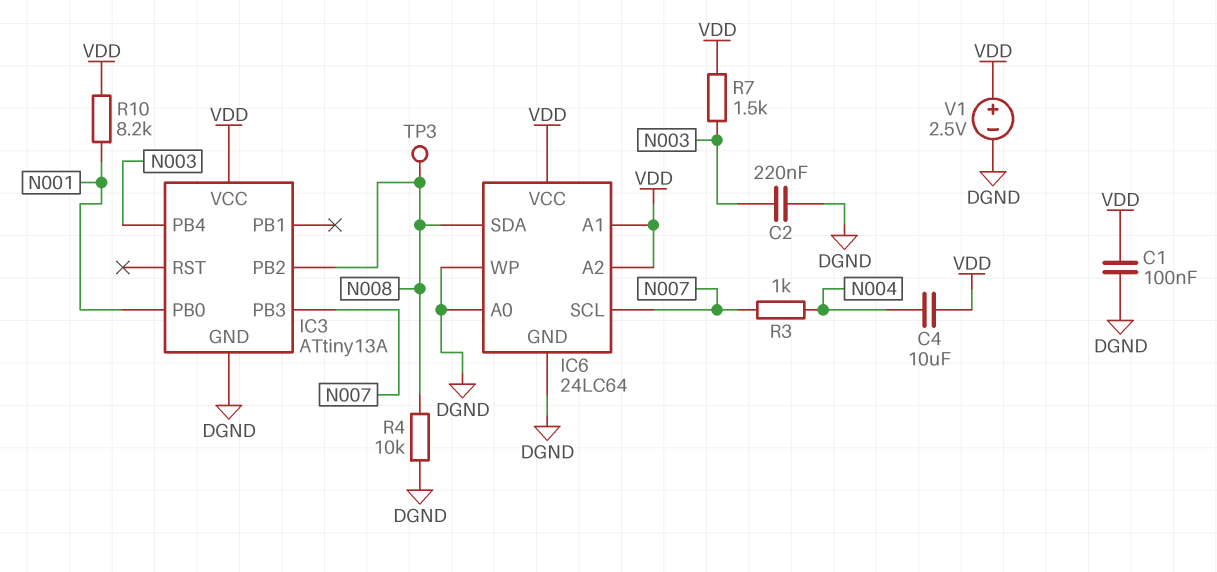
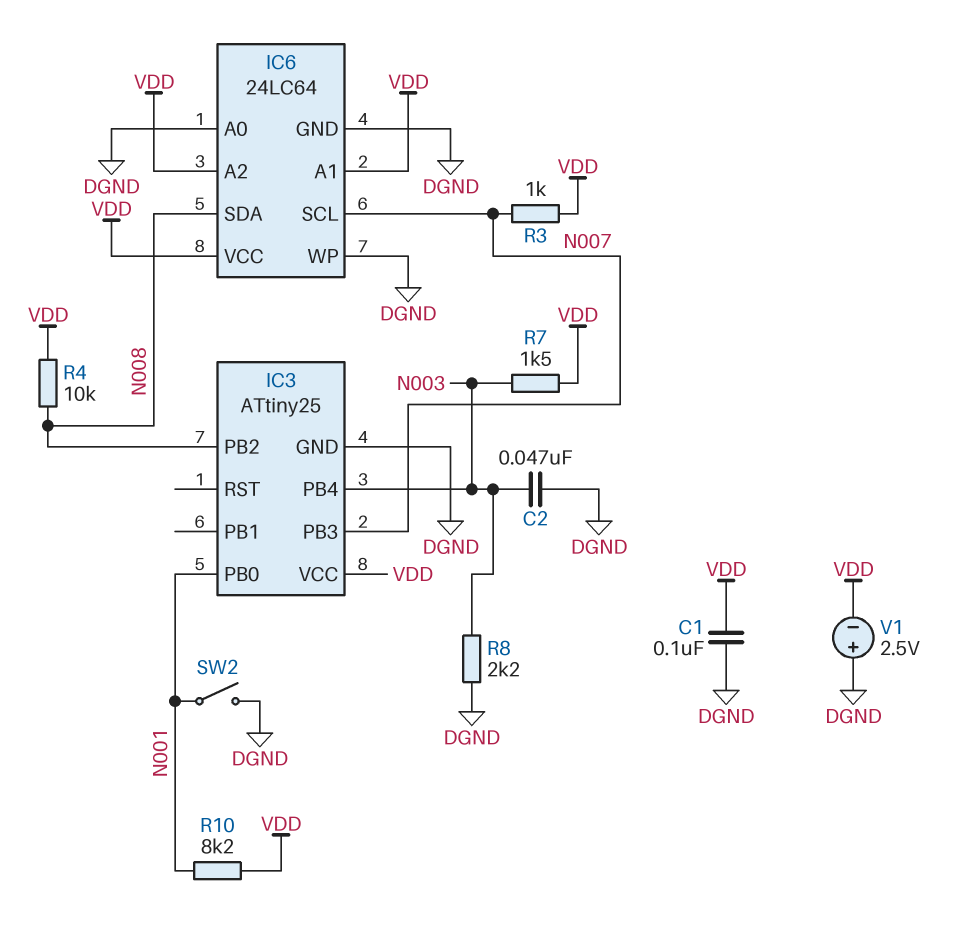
C2: 220nF (DGND, N003) -> 47nF (DGND, N003)
C4: 10uF (N004, VDD) -> none
IC3: ATtiny13A -> ATtiny25
R3: 1k (N004, N007) -> 1k (N007, VDD)
R4: 10k (DGND, N008) -> 10k (N008, VDD)
R8: none -> 2.2k (DGND, N003)
SW2: none -> switch (DGND, N001)
TP3: test point (N008) -> none
V1: 2.5V (plus VDD, minus DGND) -> 2.5V (plus DGND, minus VDD)

